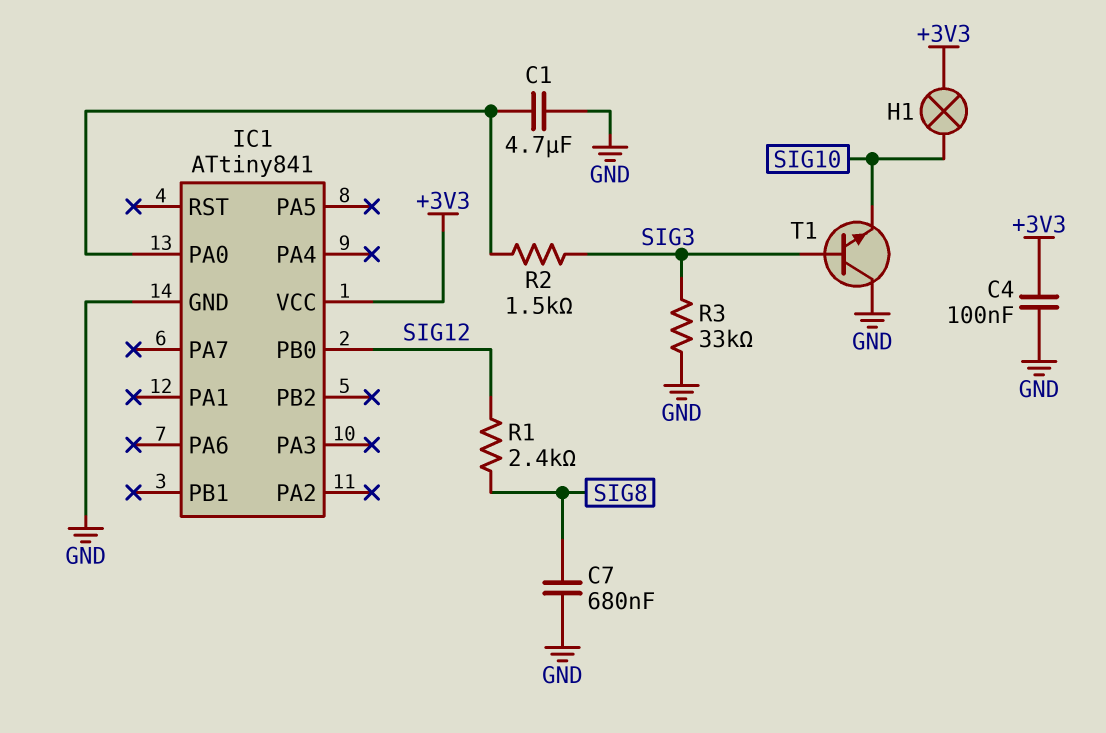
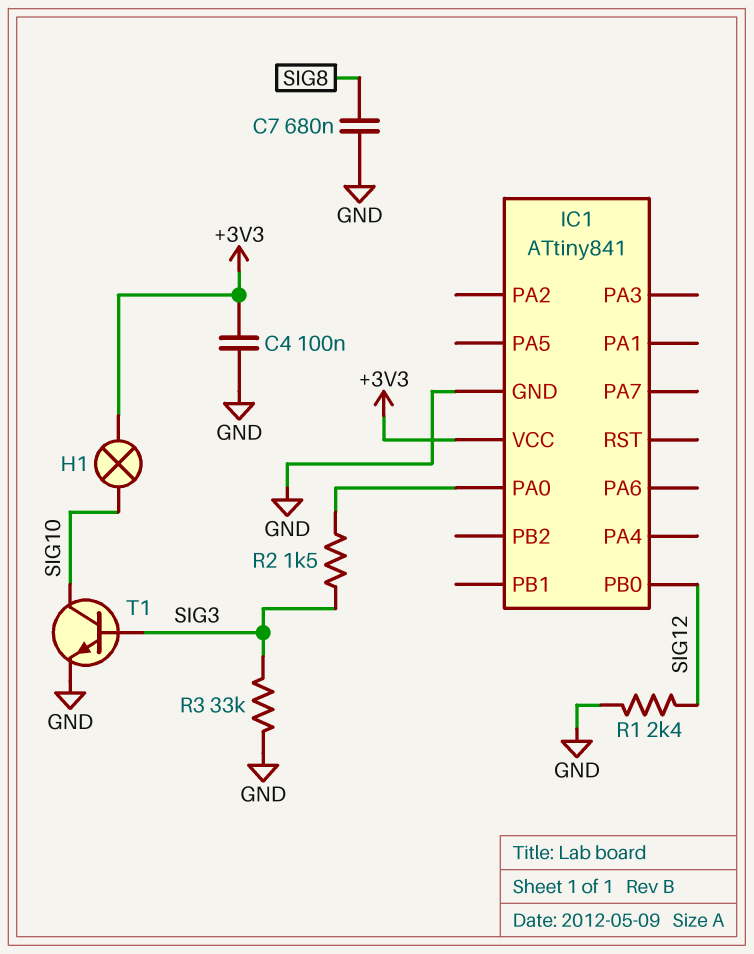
C1: 4.7uF (GND, IC1/PA0) -> none
R1: 2.4k (SIG8, SIG12) -> 2.4k (GND, SIG12)
T1: NPN (B SIG3, C GND, E SIG10) -> NPN (B SIG3, C SIG10, E GND)

